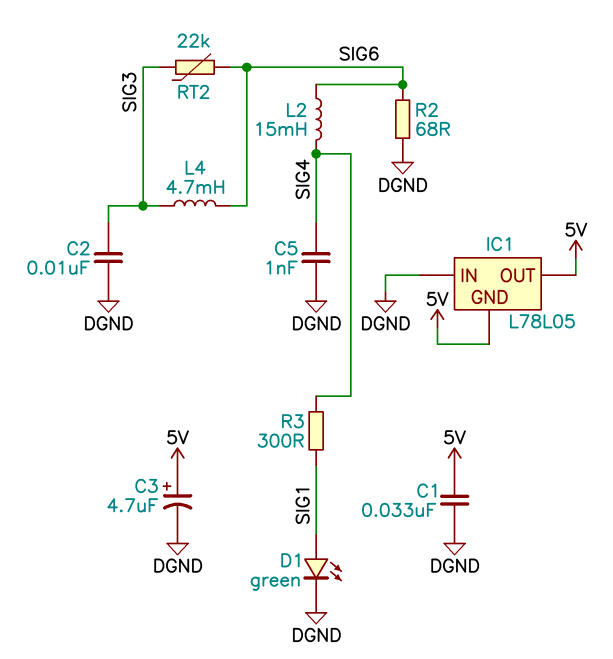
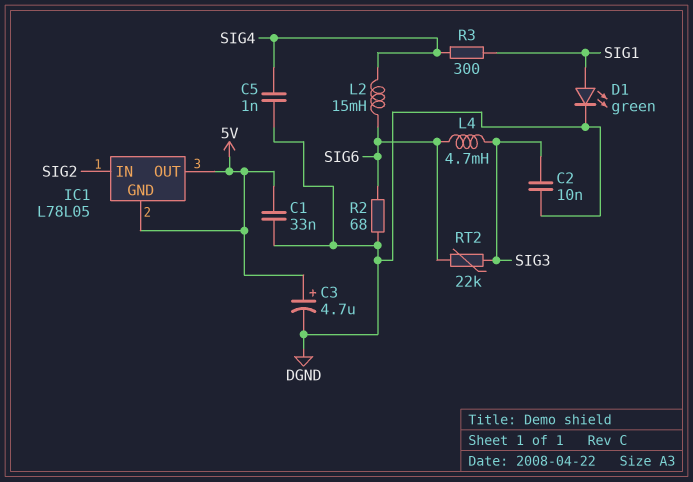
IC1 pin IN: DGND -> SIG2

